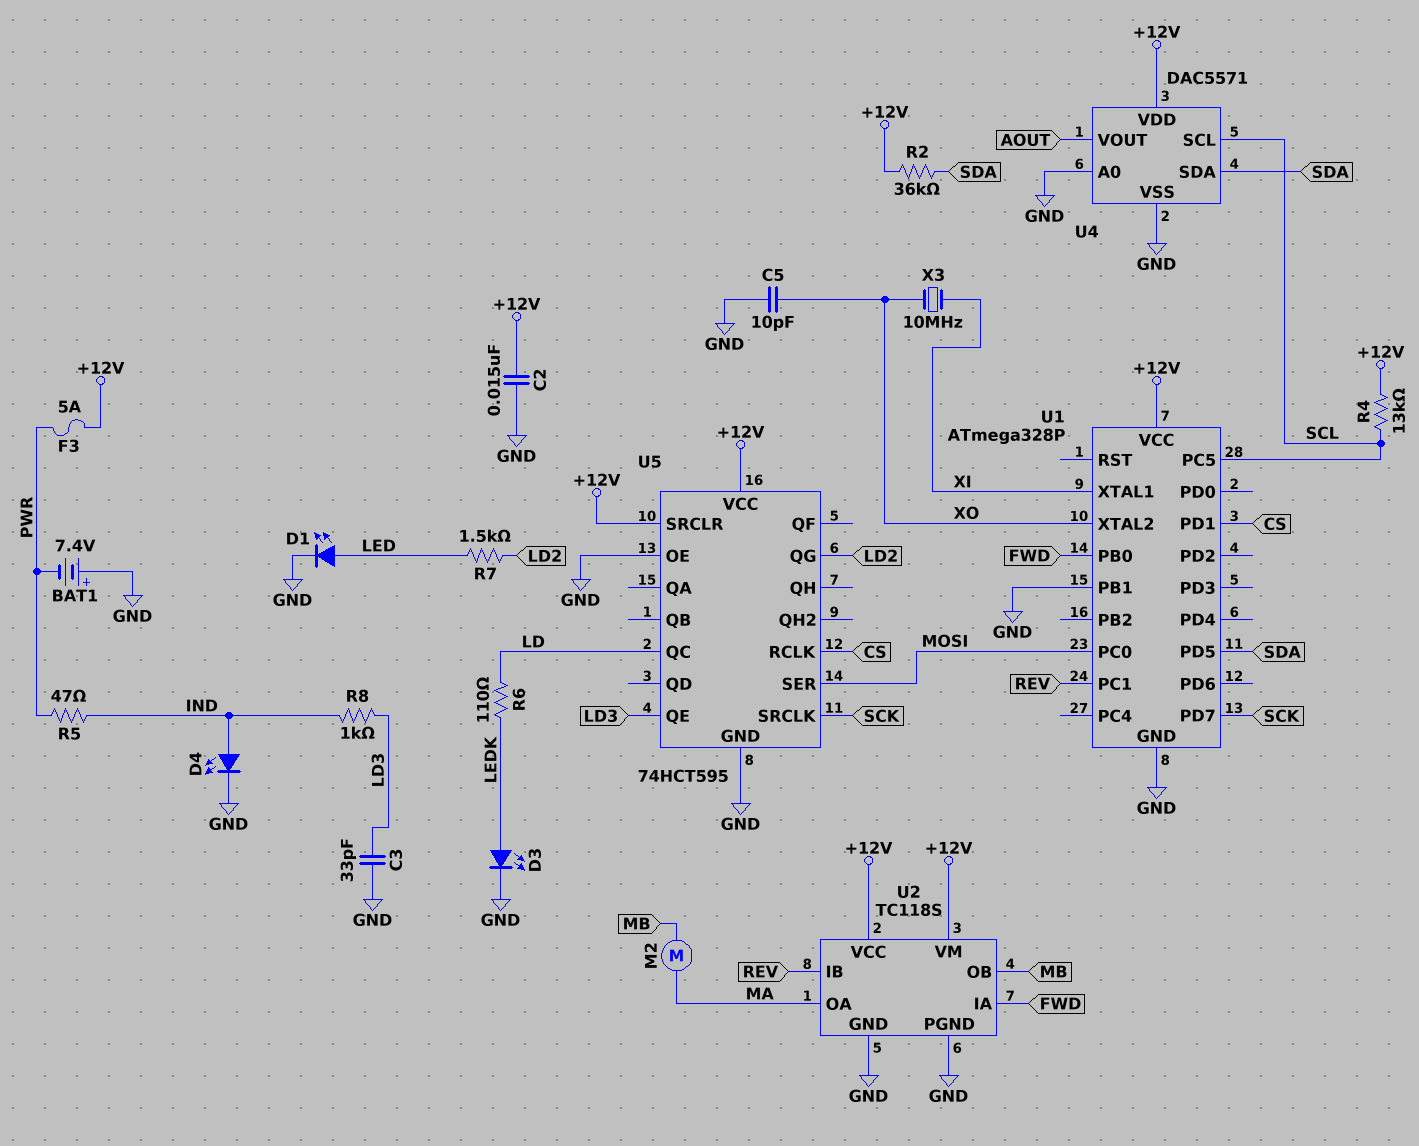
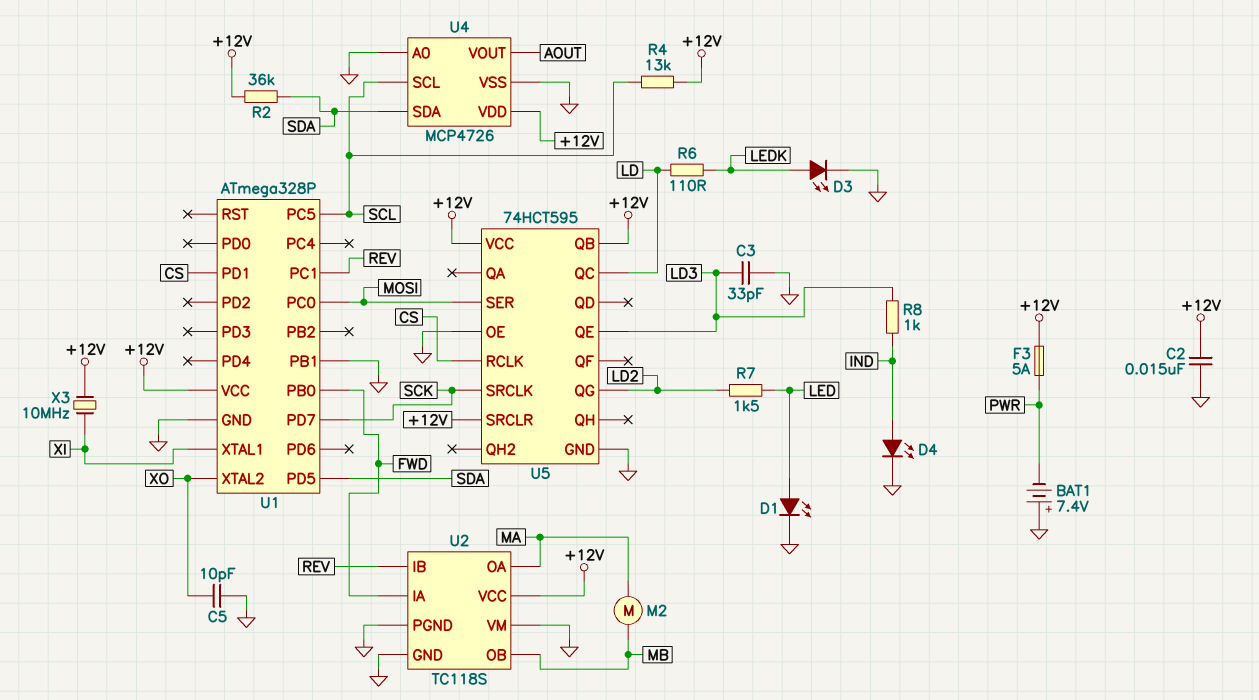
R5: 47 (IND, PWR) -> none
U2 pin VM: +12V -> GND
U4: DAC5571 -> MCP4726
U5 pin QB: none -> +12V
X3: 10MHz (XI, XO) -> 10MHz (+12V, XI)

